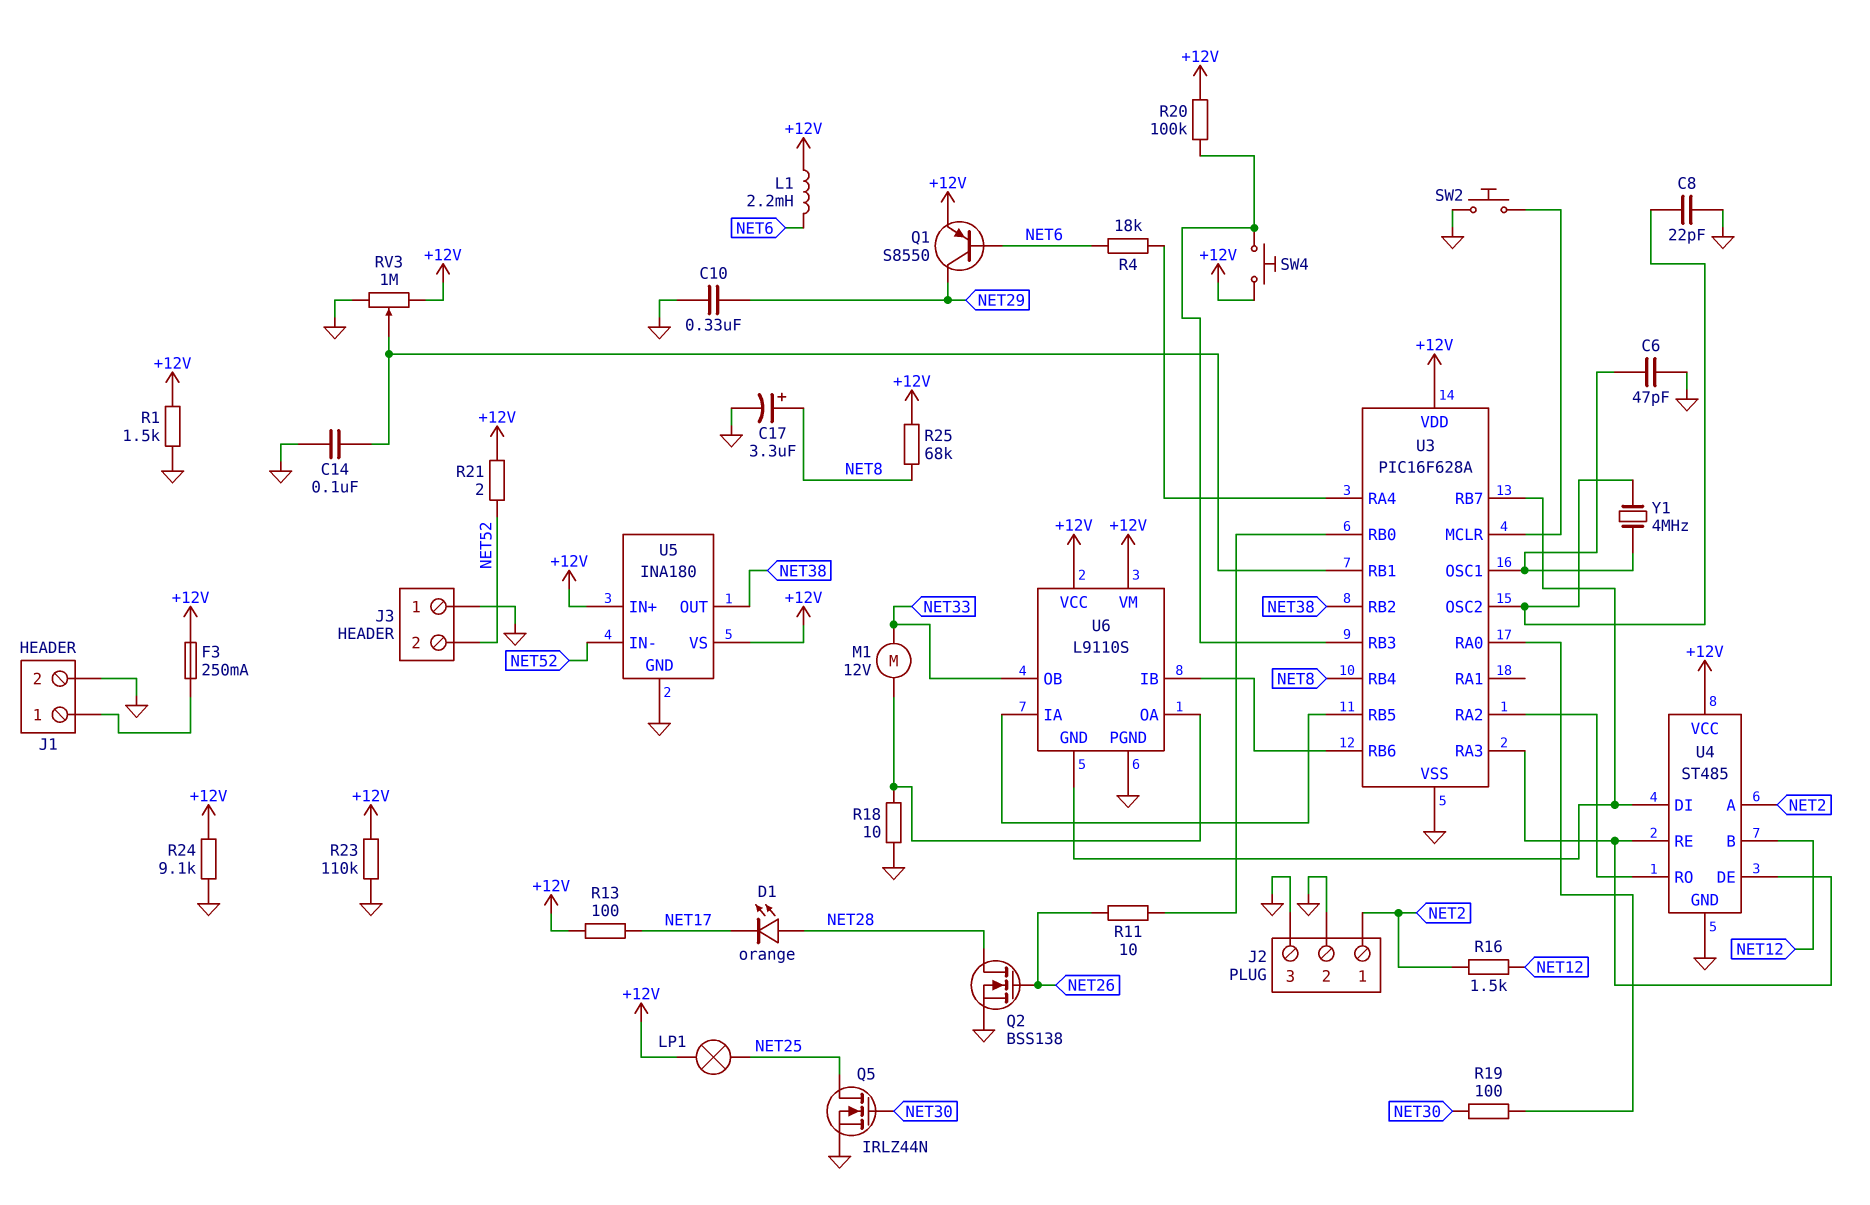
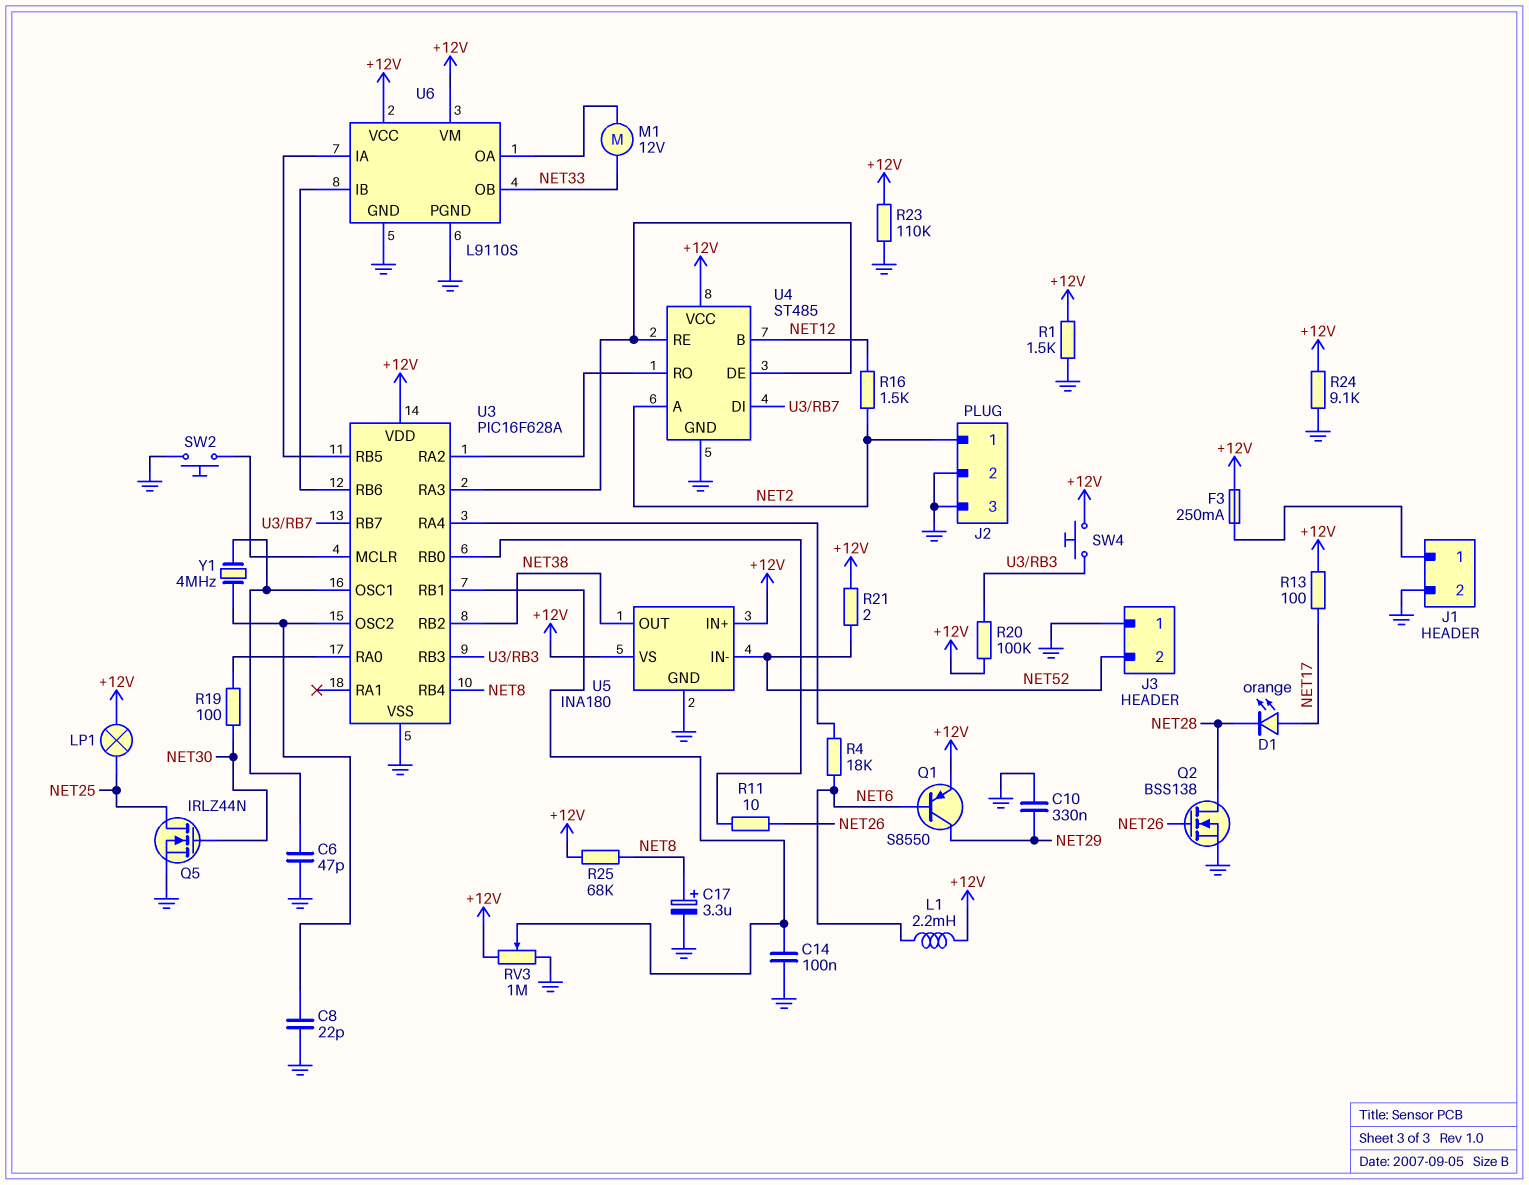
D1: LED orange (A NET28, K NET17) -> LED orange (A NET17, K NET28)
R18: 10 (GND, U6/OA) -> none
U6 pin GND: U3/RB7 -> GND

